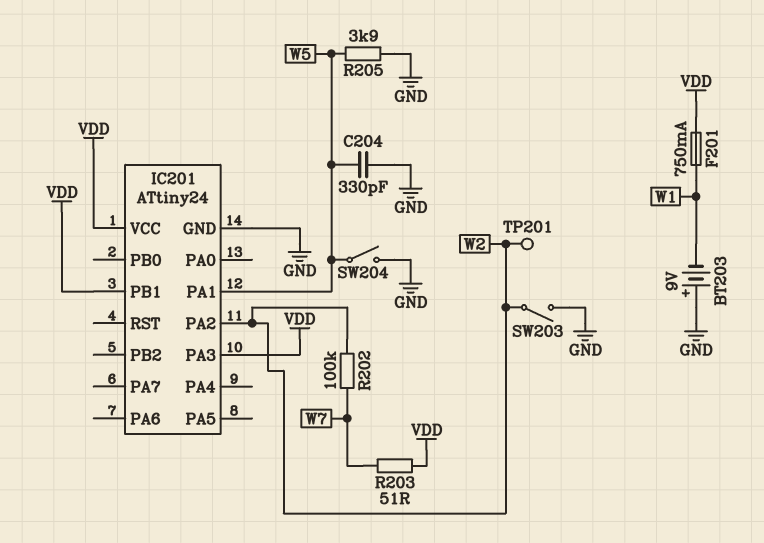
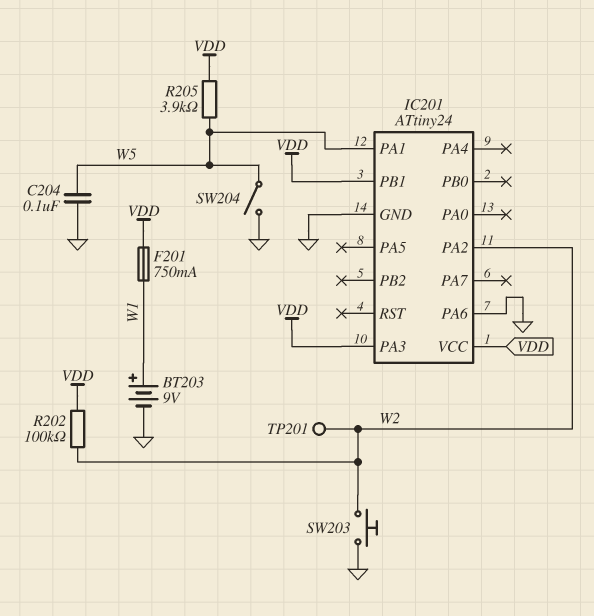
BT203: 9V (plus GND, minus W1) -> 9V (plus W1, minus GND)
C204: 330pF (GND, W5) -> 100nF (GND, W5)
IC201 pin PA6: none -> GND
R202: 100k (W2, W7) -> 100k (VDD, W2)
R203: 51 (VDD, W7) -> none
R205: 3.9k (GND, W5) -> 3.9k (VDD, W5)
SW203: switch (GND, W2) -> button (GND, W2)

